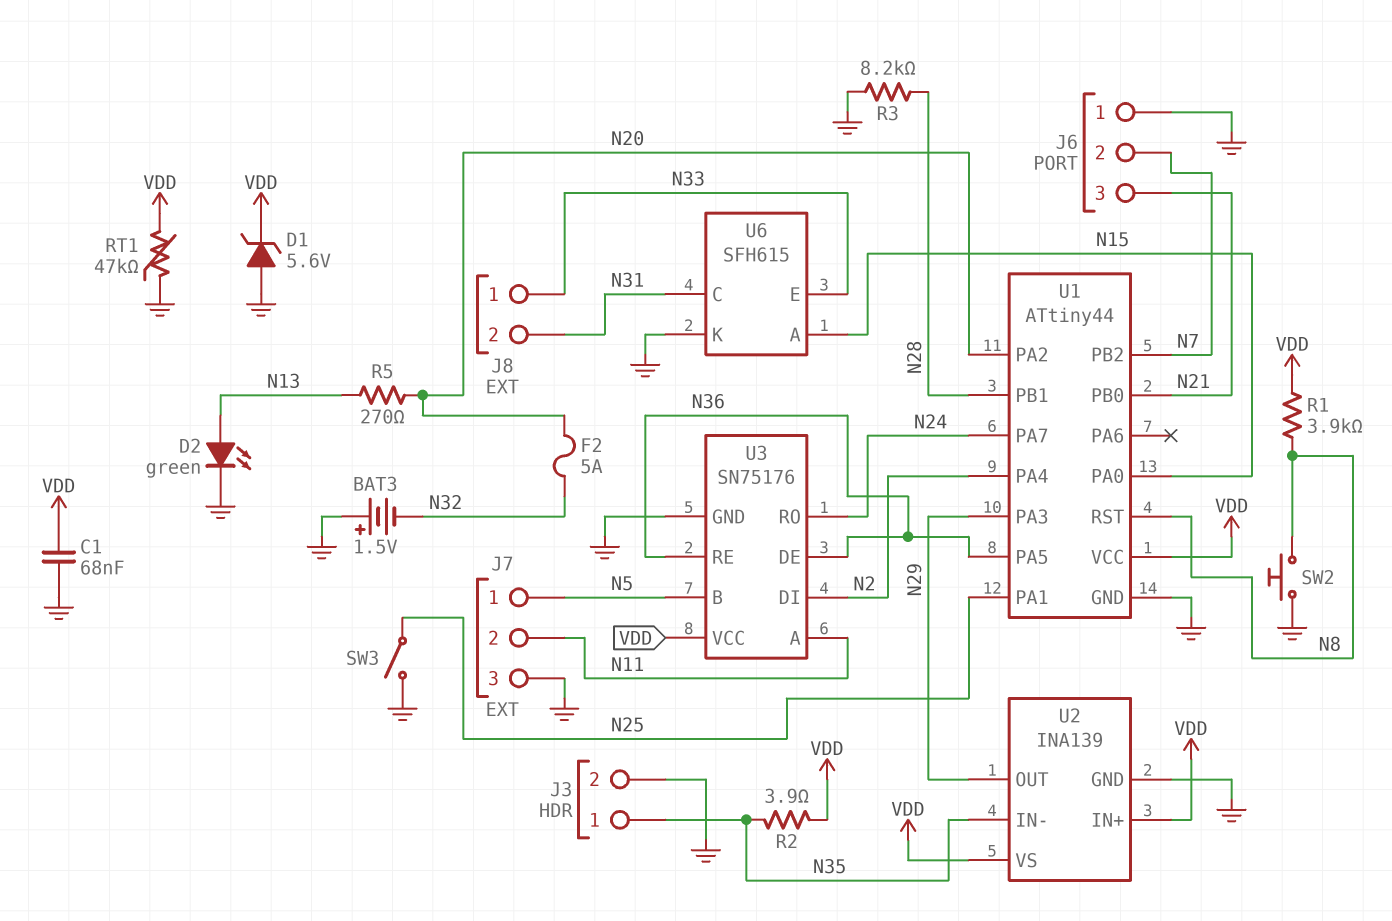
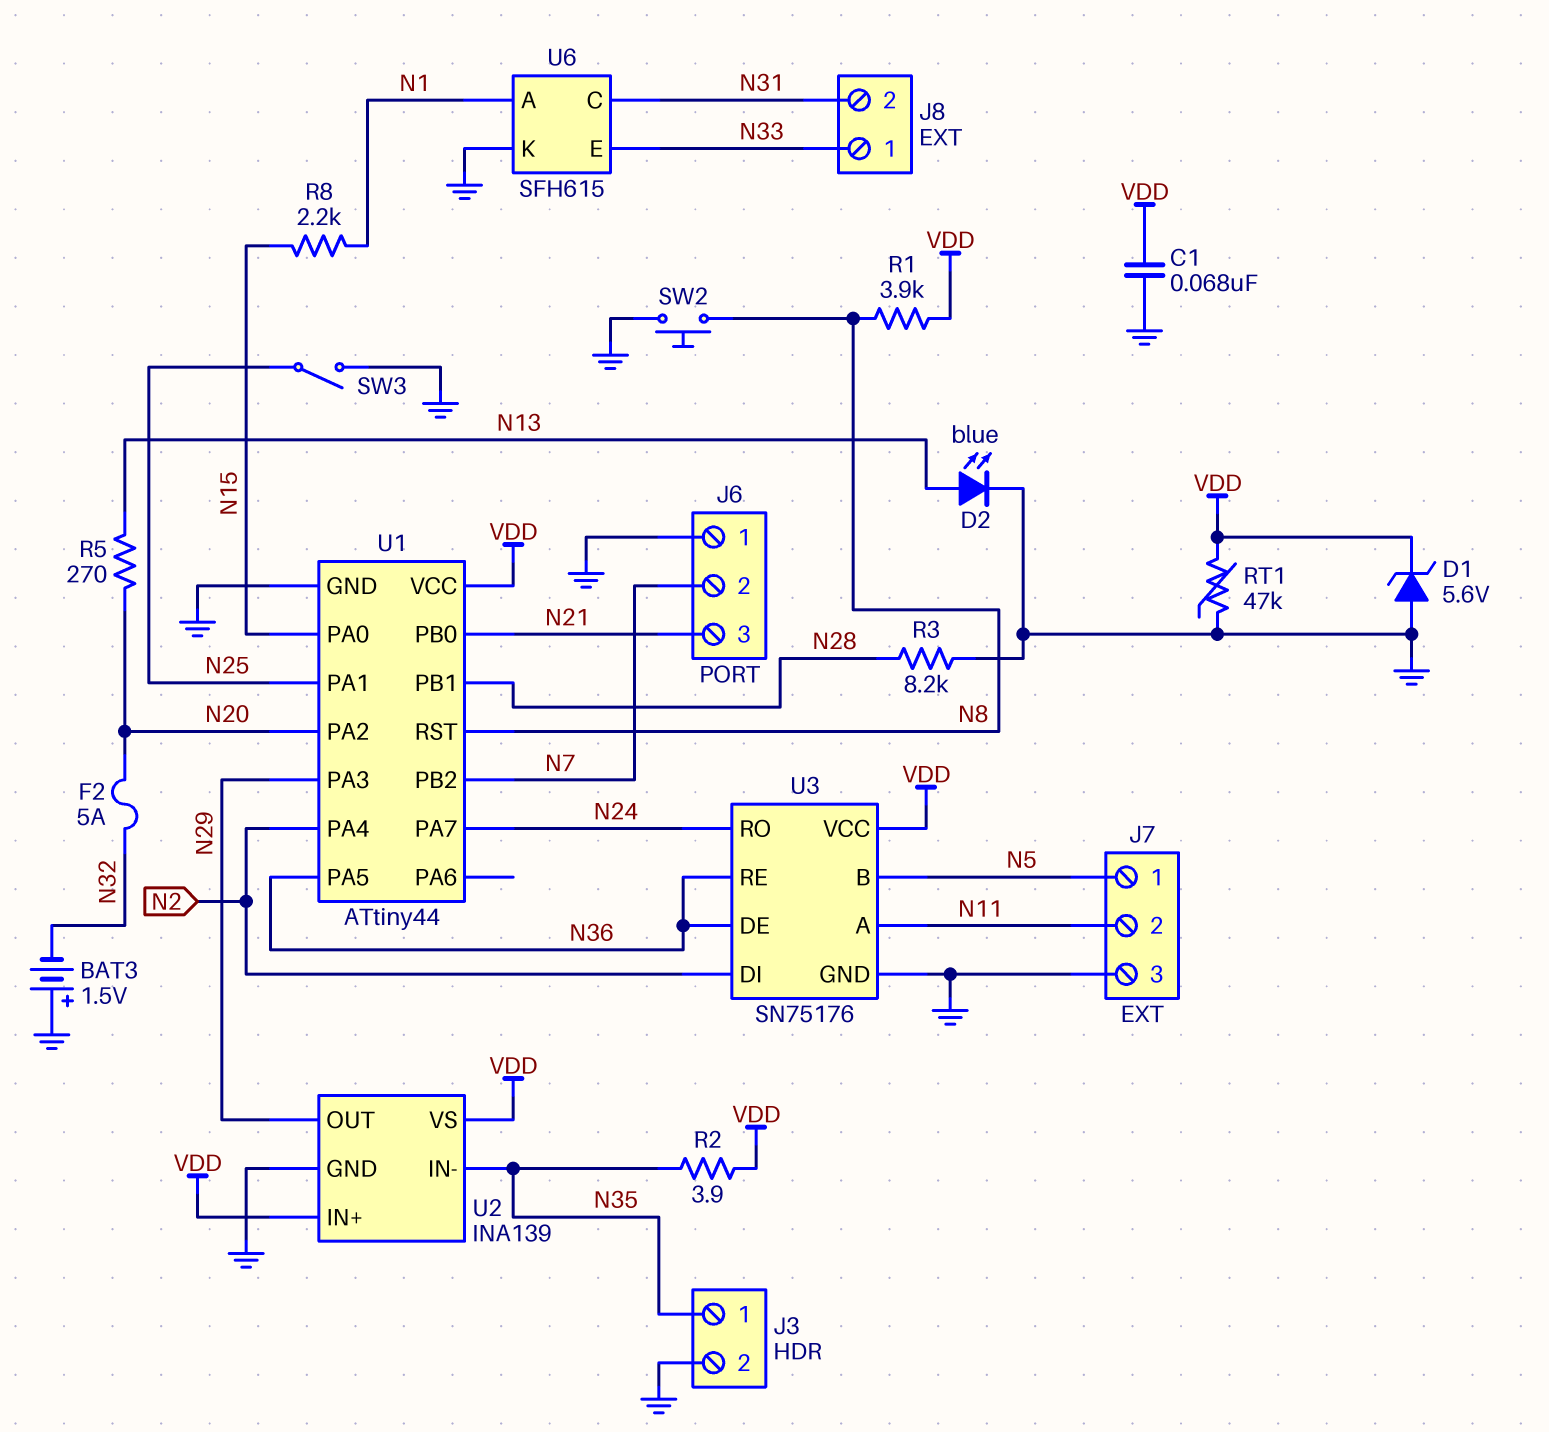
D2: LED green (A N13, K GND) -> LED blue (A N13, K GND)
R8: none -> 2.2k (N1, N15)
U6 pin A: N15 -> N1

